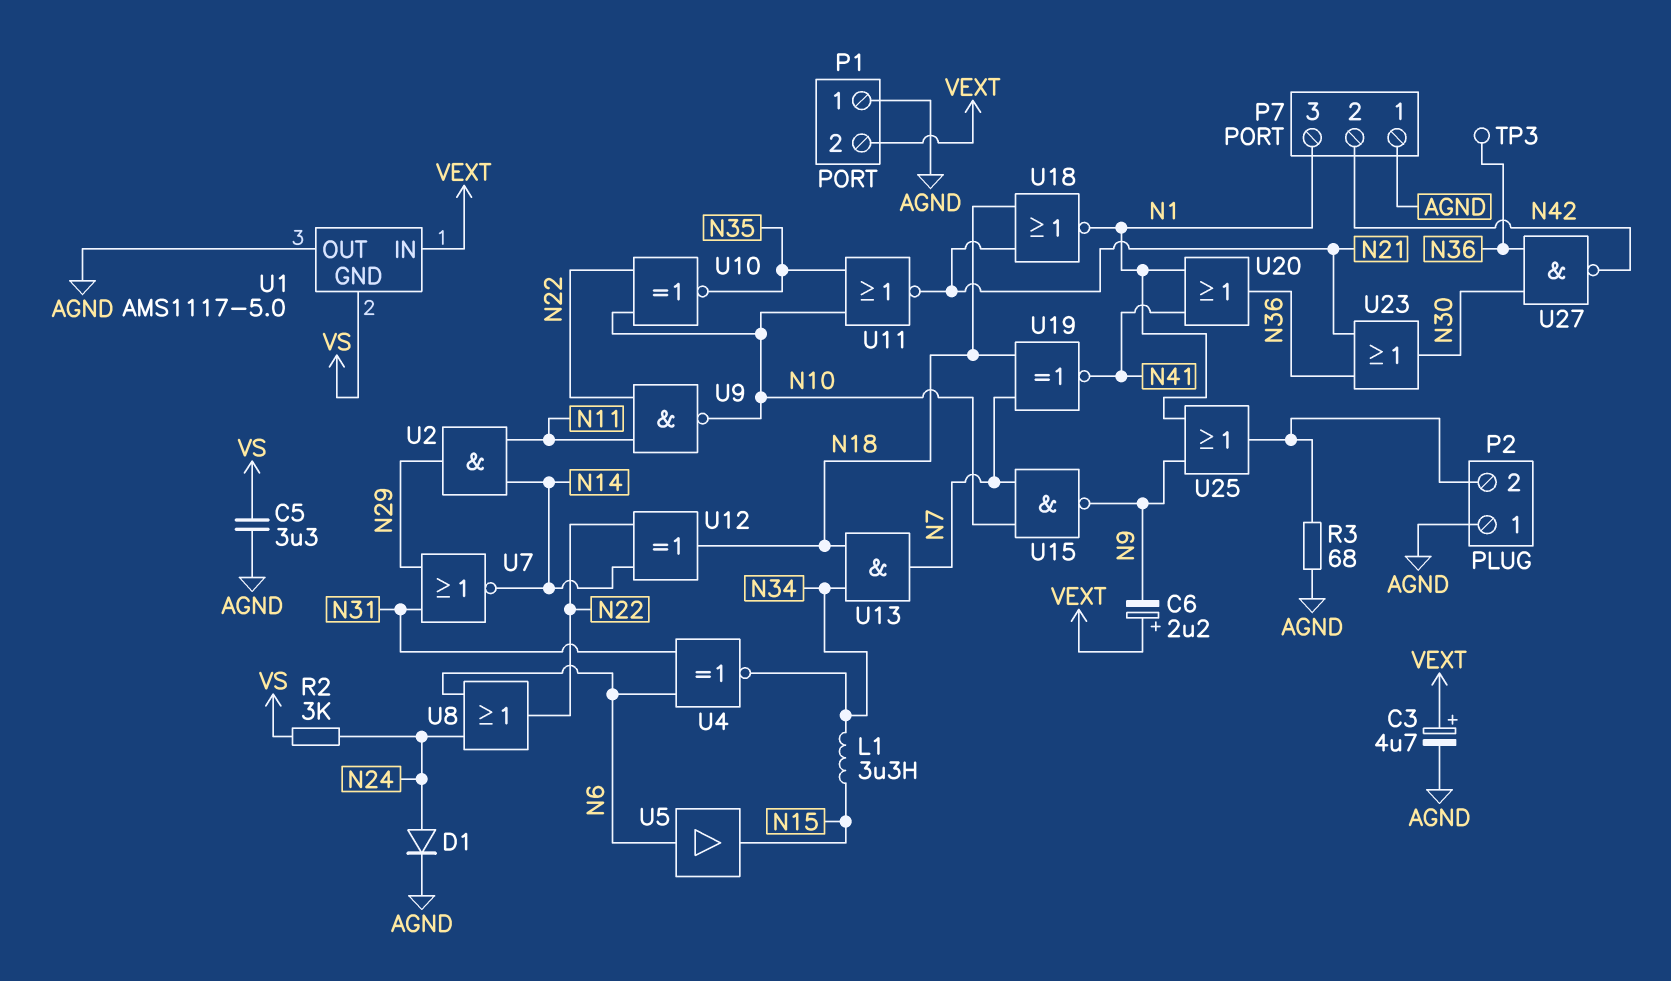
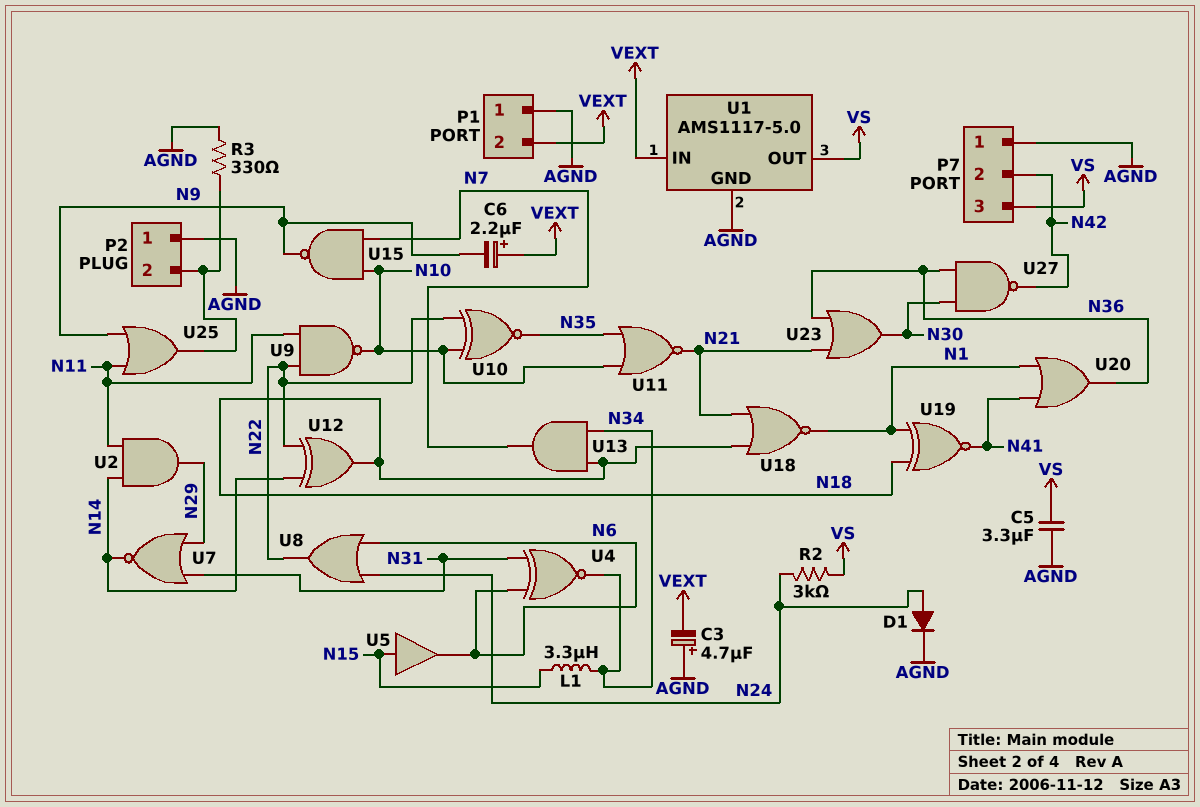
C3: 4.7uF (plus VEXT, minus AGND) -> 4.7uF (plus AGND, minus VEXT)
P7 pin 3: N1 -> VS
R3: 68 (AGND, P2/2) -> 330 (AGND, P2/2)
TP3: test point (N36) -> none
U1 pin GND: VS -> AGND
U1 pin OUT: AGND -> VS
U5: buffer (in N6, out N15) -> buffer (in N15, out N6)
U19: XNOR (in N7, in N18, out N41) -> XNOR (in N1, in N18, out N41)
U25: OR (in N1, in N9, out P2/2) -> OR (in N9, in N11, out P2/2)

